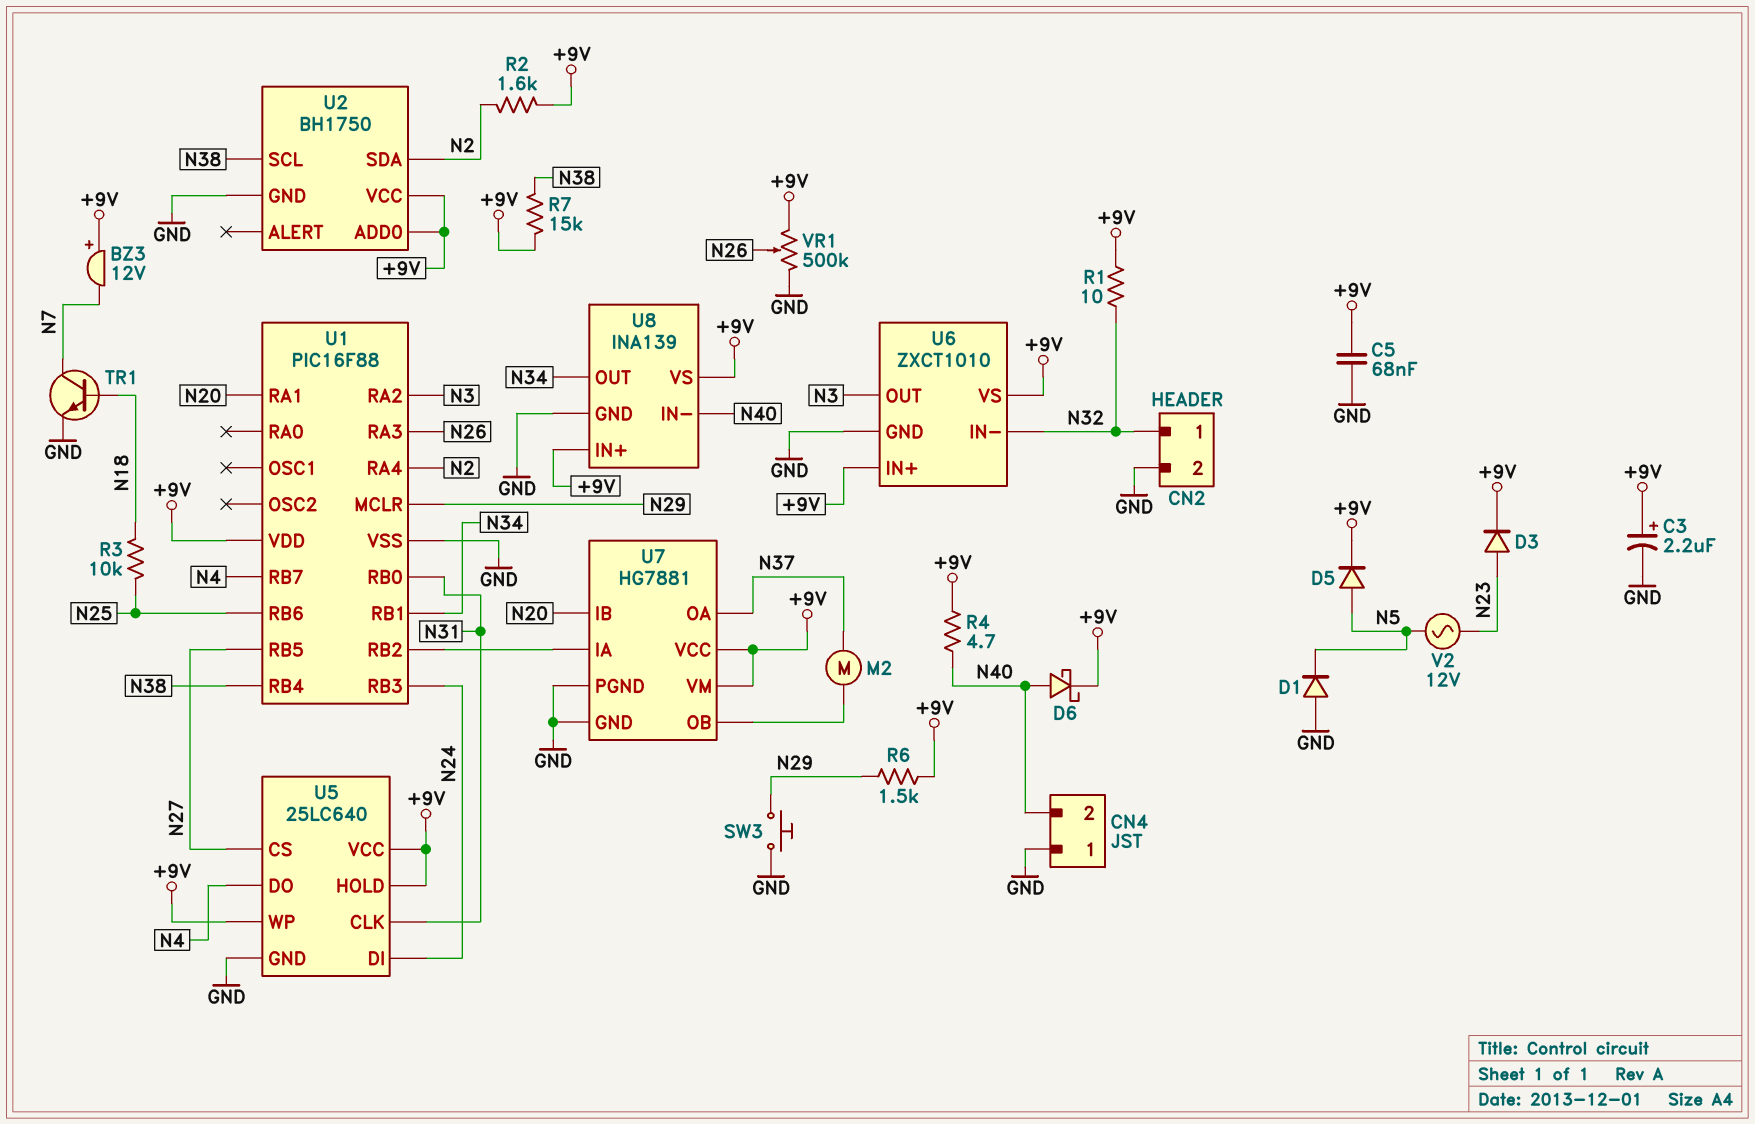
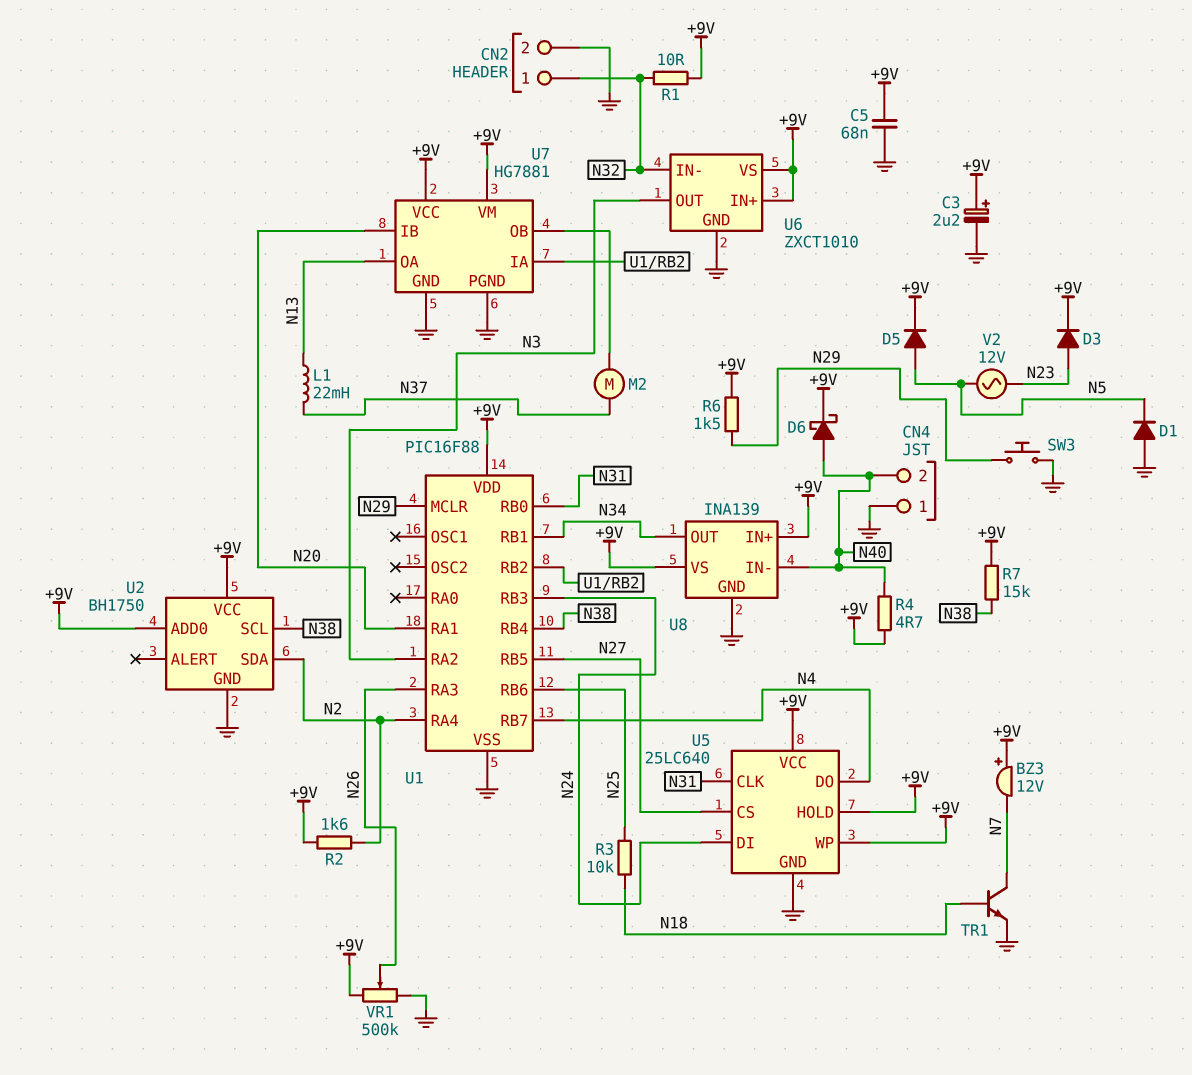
L1: none -> 22mH (N13, N37)
U7 pin OA: N37 -> N13

